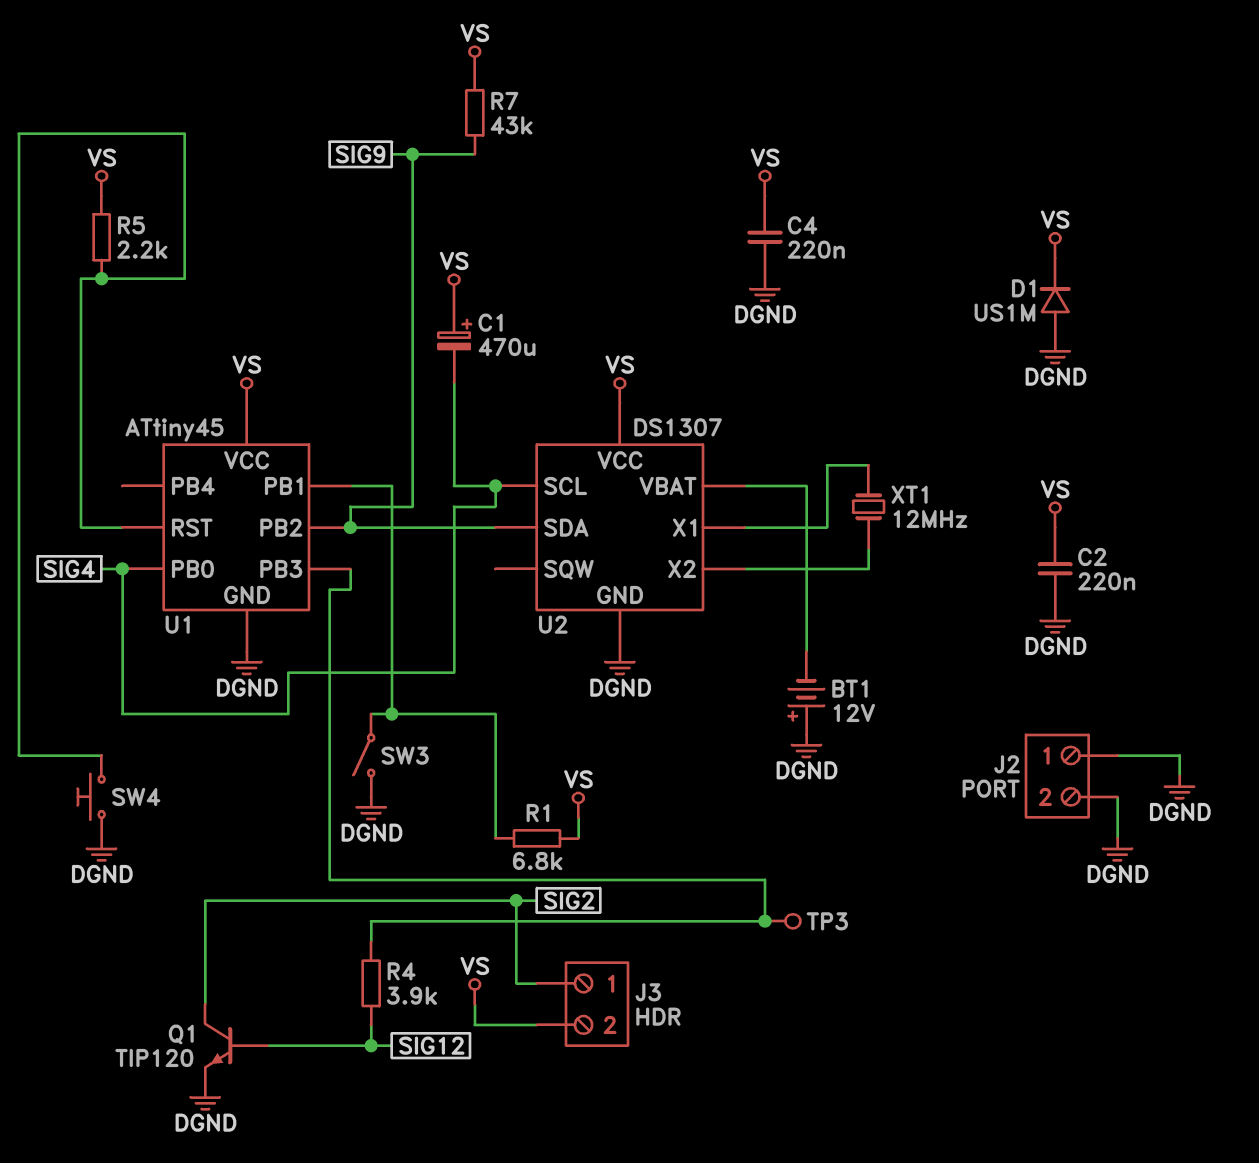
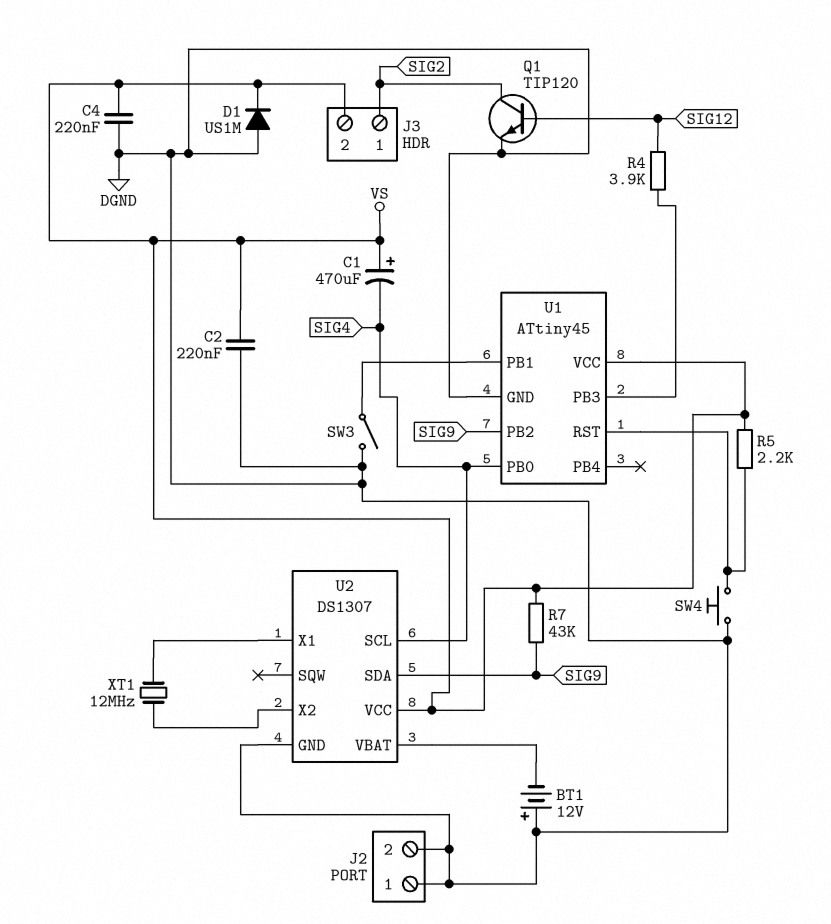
R1: 6.8k (U1/PB1, VS) -> none
TP3: test point (U1/PB3) -> none

